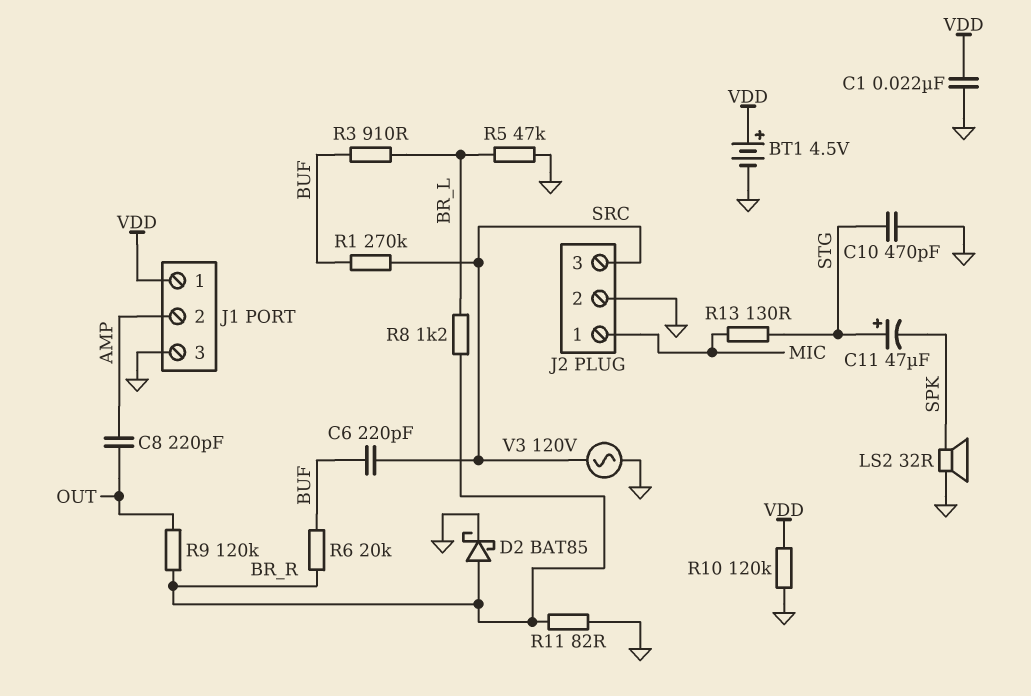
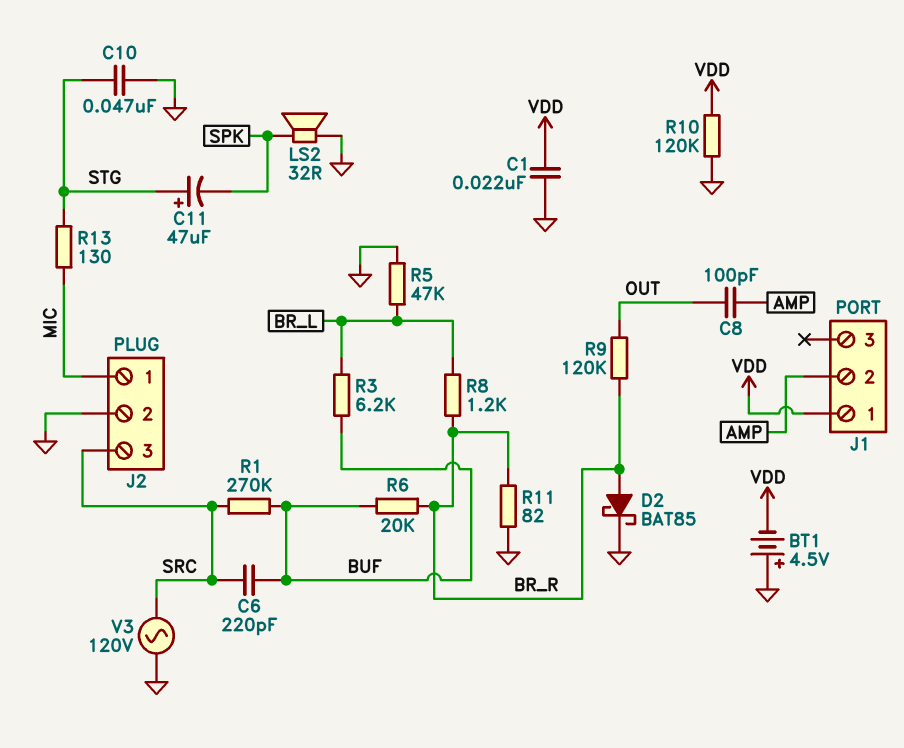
BT1: 4.5V (plus VDD, minus GND) -> 4.5V (plus GND, minus VDD)
C8: 220pF (AMP, OUT) -> 100pF (AMP, OUT)
C10: 470pF (GND, STG) -> 47nF (GND, STG)
J1 pin 3: GND -> none
R3: 910 (BR_L, BUF) -> 6.2k (BR_L, BUF)

